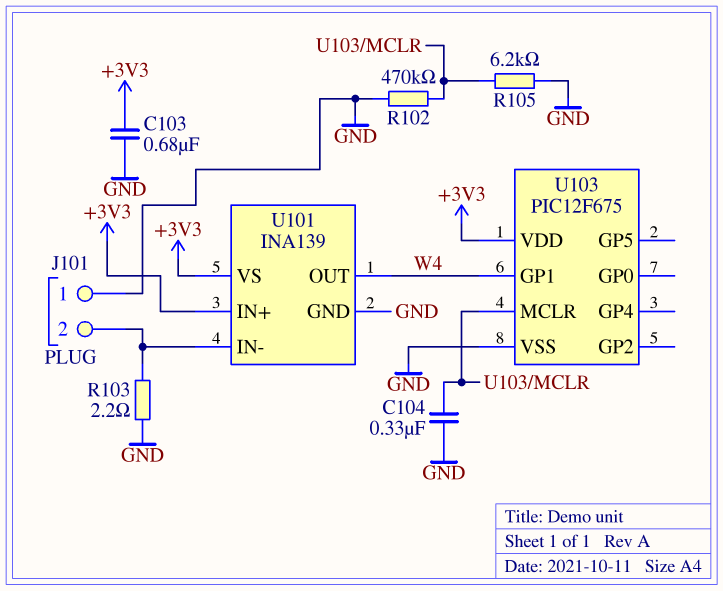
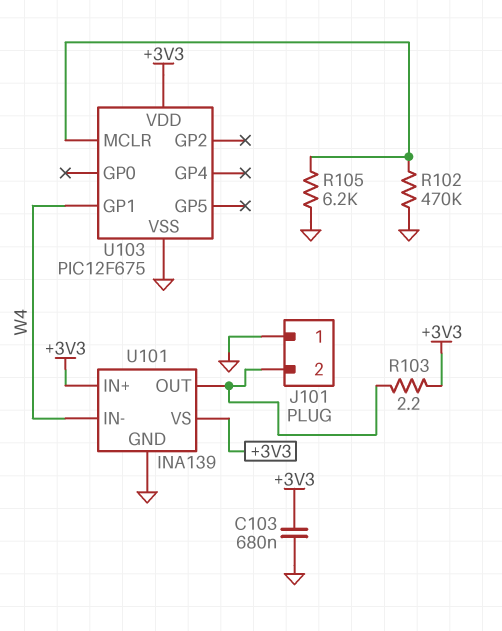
C104: 330nF (GND, U103/MCLR) -> none
R103: 2.2 (GND, J101/2) -> 2.2 (+3V3, J101/2)
U101 pin IN-: J101/2 -> W4
U101 pin OUT: W4 -> J101/2

